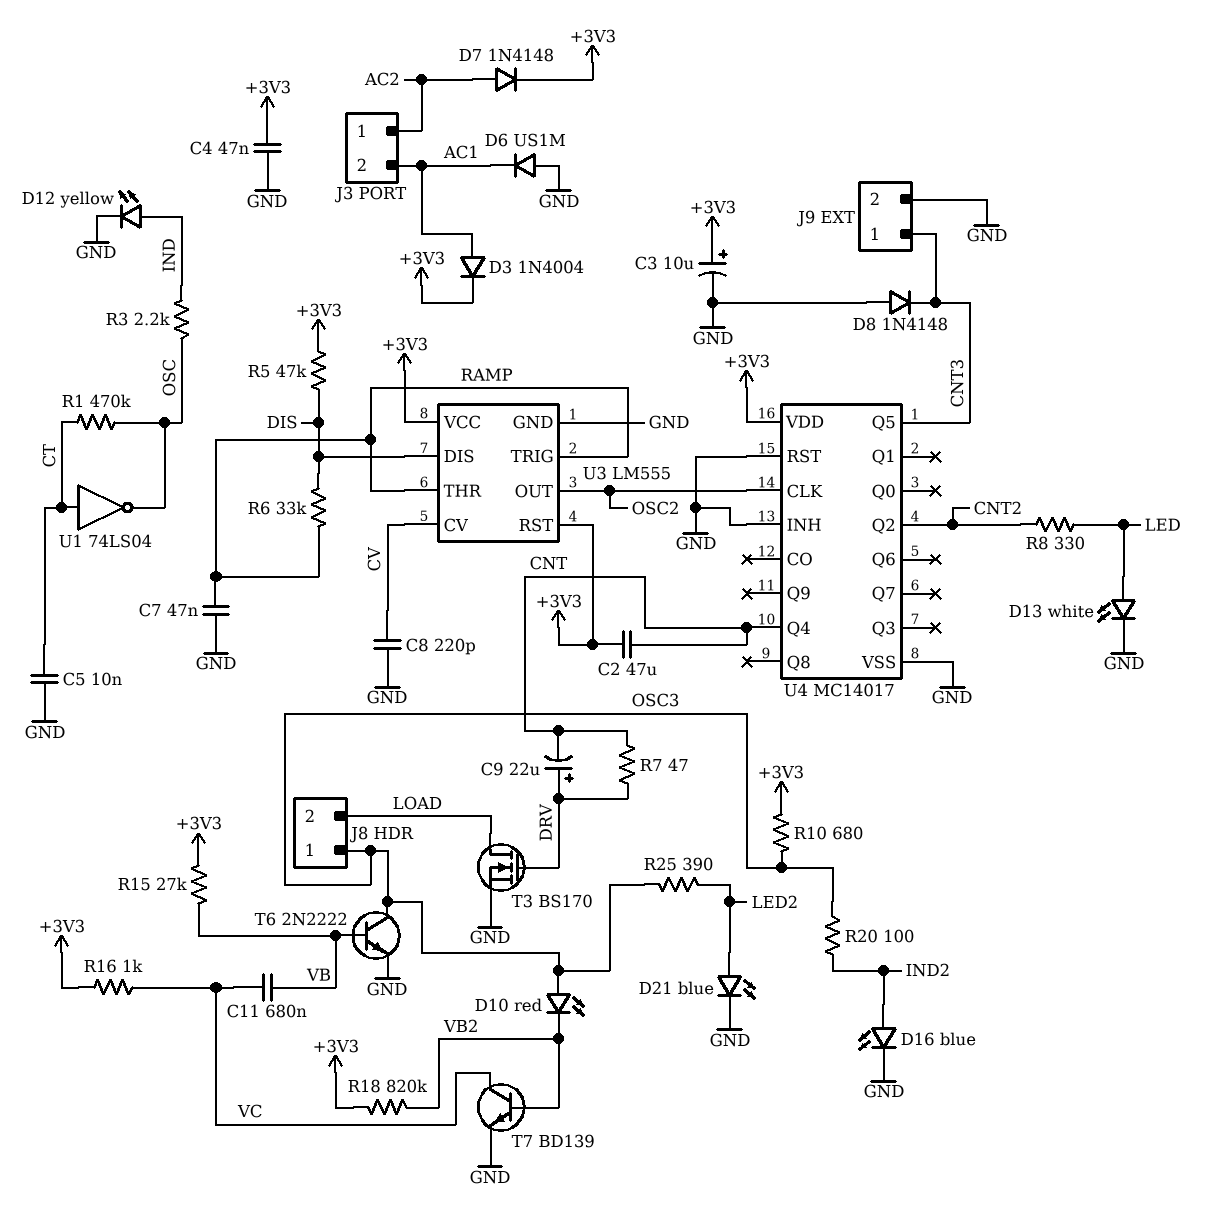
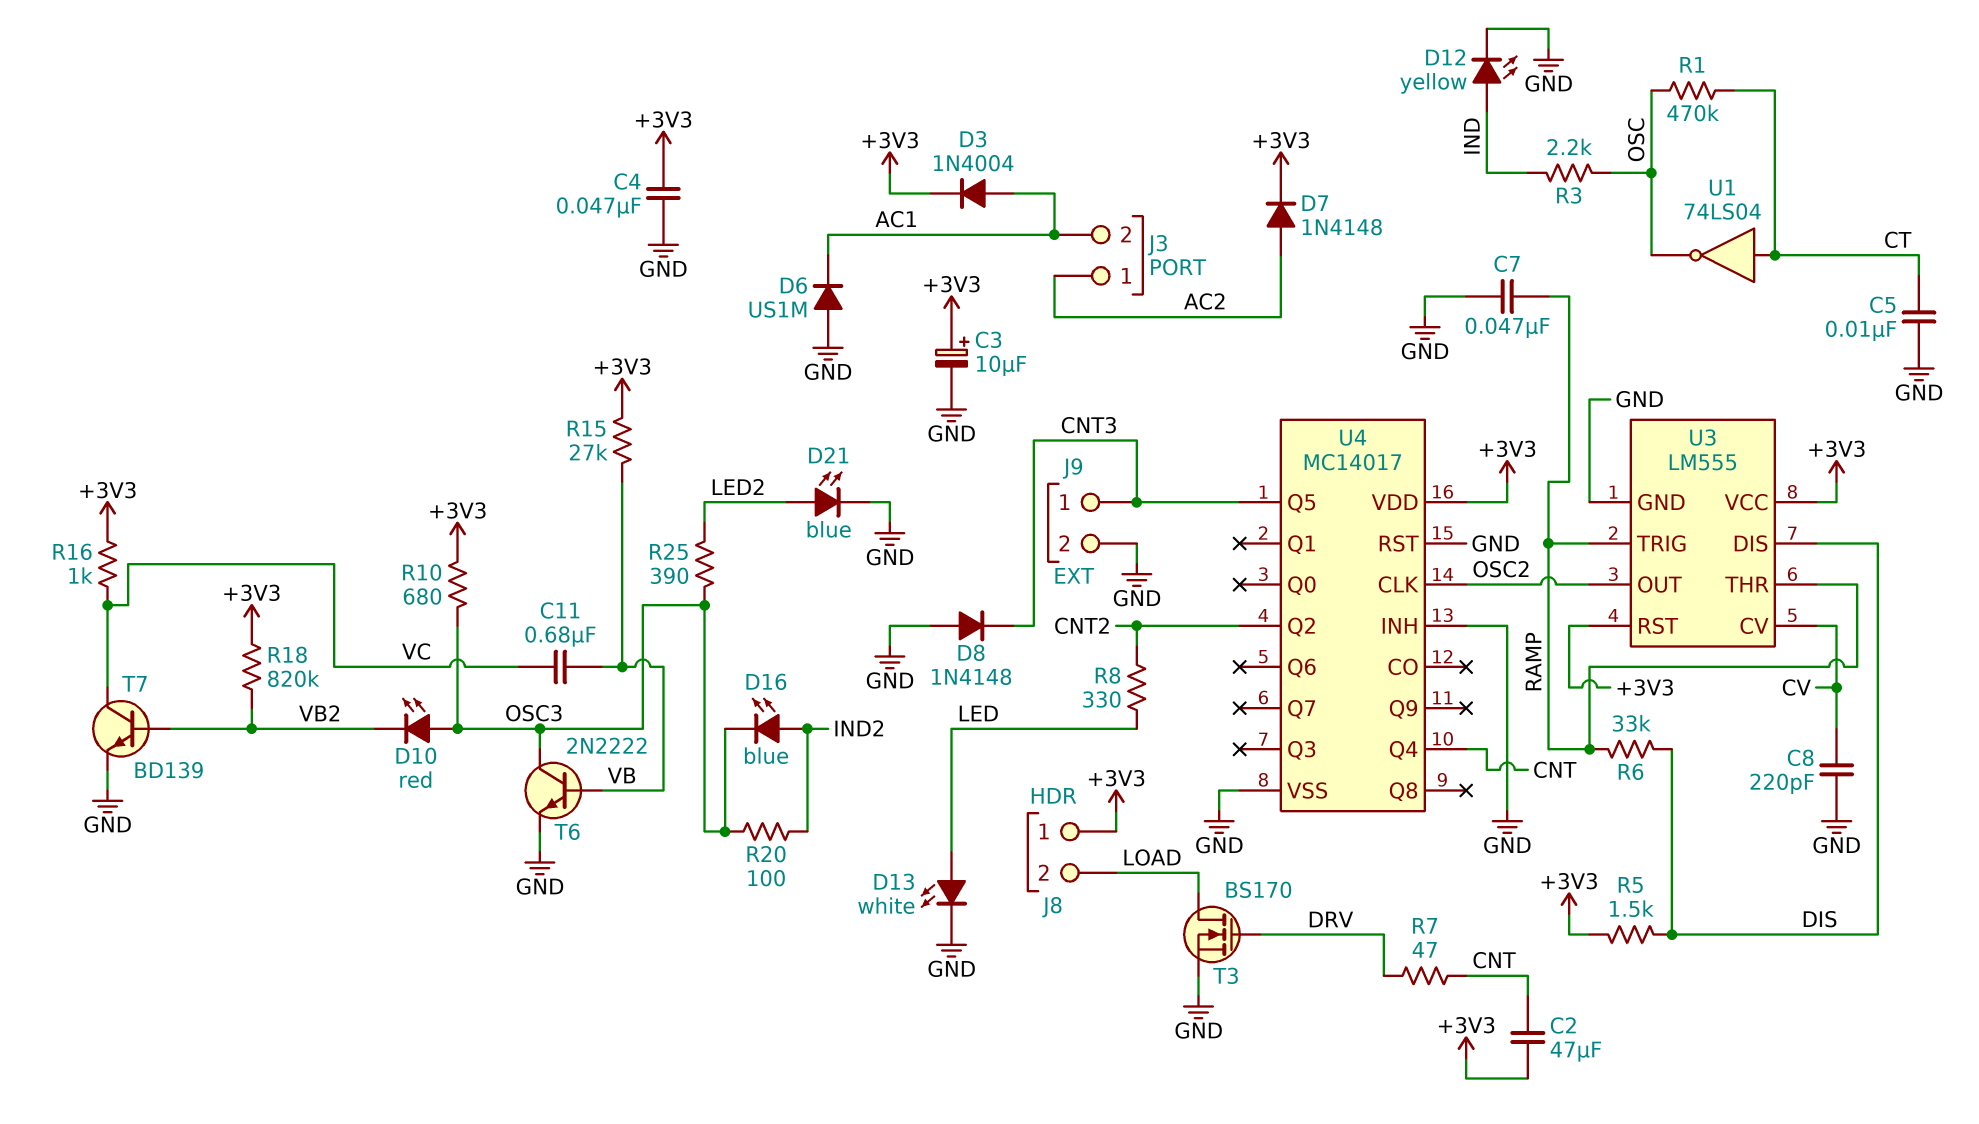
C9: 22uF (plus DRV, minus CNT) -> none
D16: LED blue (A IND2, K GND) -> LED blue (A IND2, K OSC3)
J8 pin 1: OSC3 -> +3V3
R5: 47k (+3V3, DIS) -> 1.5k (+3V3, DIS)

